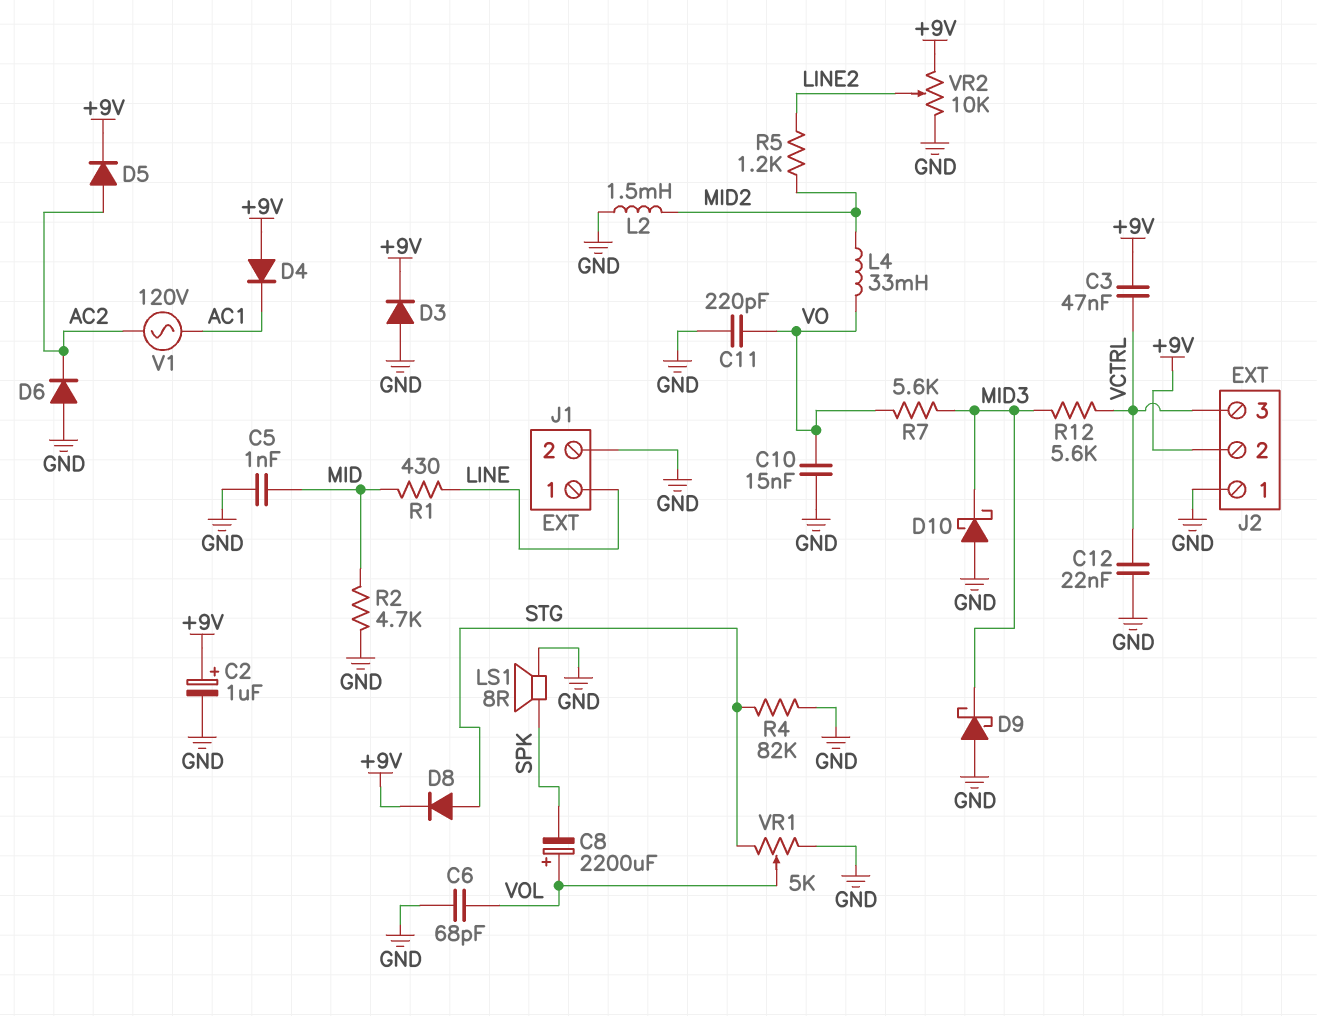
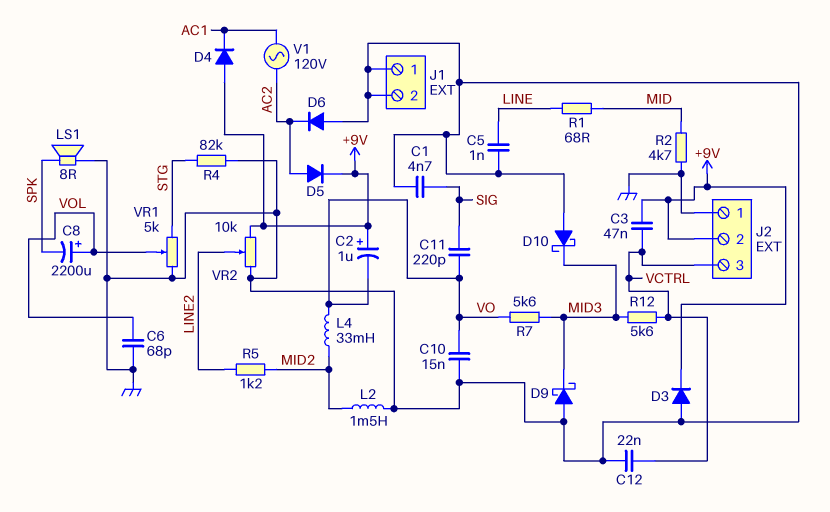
C1: none -> 4.7nF (GND, SIG)
C2: 1uF (plus +9V, minus GND) -> 1uF (plus +9V, minus VO)
C5: 1nF (GND, MID) -> 1nF (GND, LINE)
C11: 220pF (GND, VO) -> 220pF (SIG, VO)
D8: diode (A STG, K +9V) -> none
J1 pin 1: LINE -> GND
R1: 430 (LINE, MID) -> 68 (LINE, MID)

